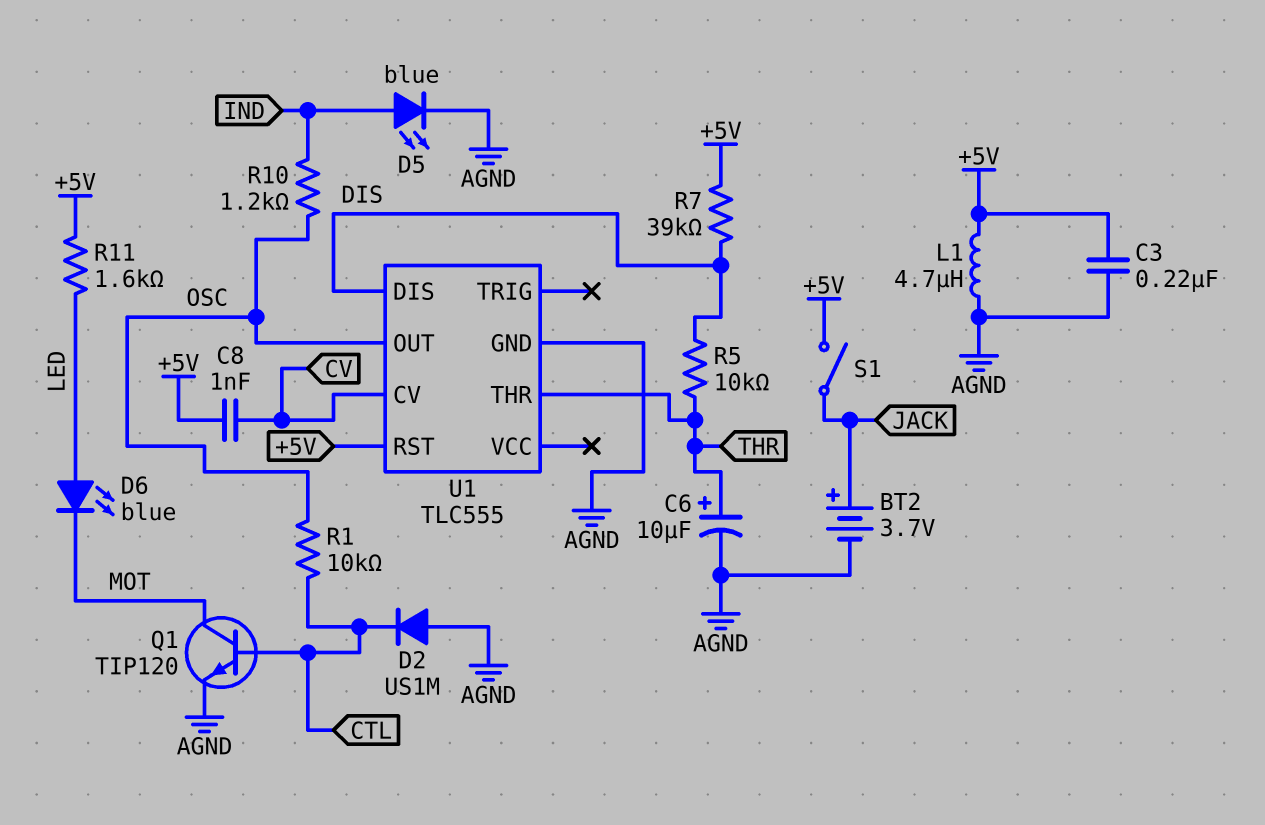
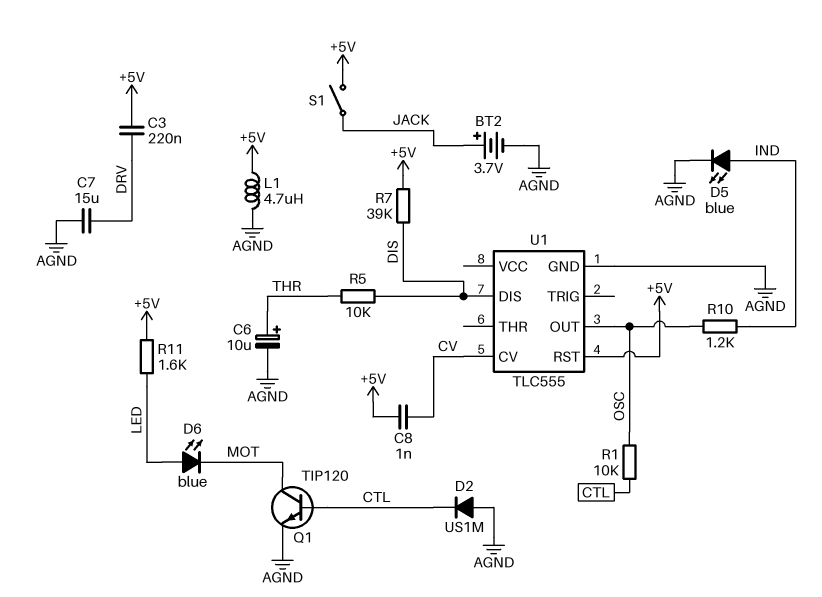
C3: 220nF (+5V, AGND) -> 220nF (+5V, DRV)
C7: none -> 15uF (AGND, DRV)
U1 pin THR: THR -> none

